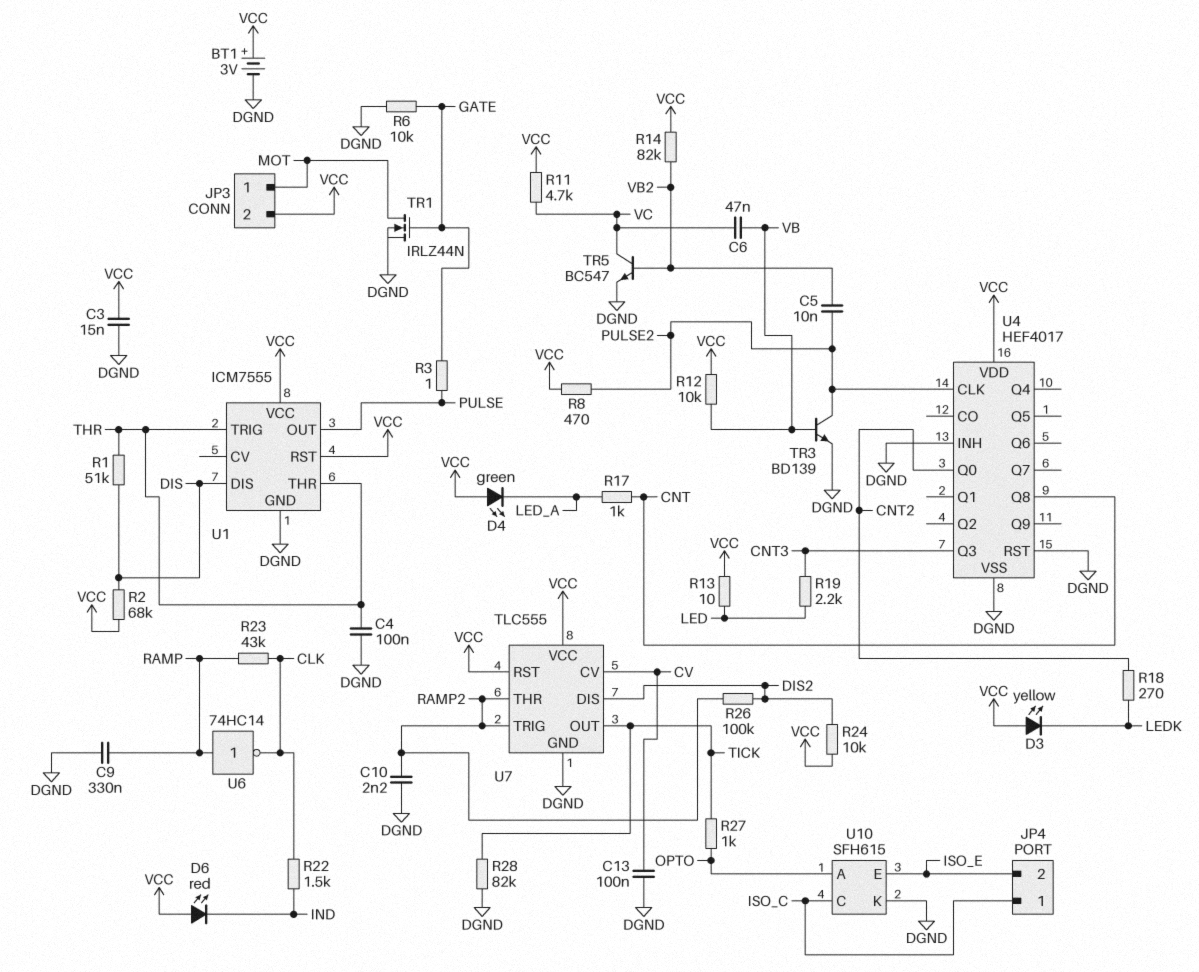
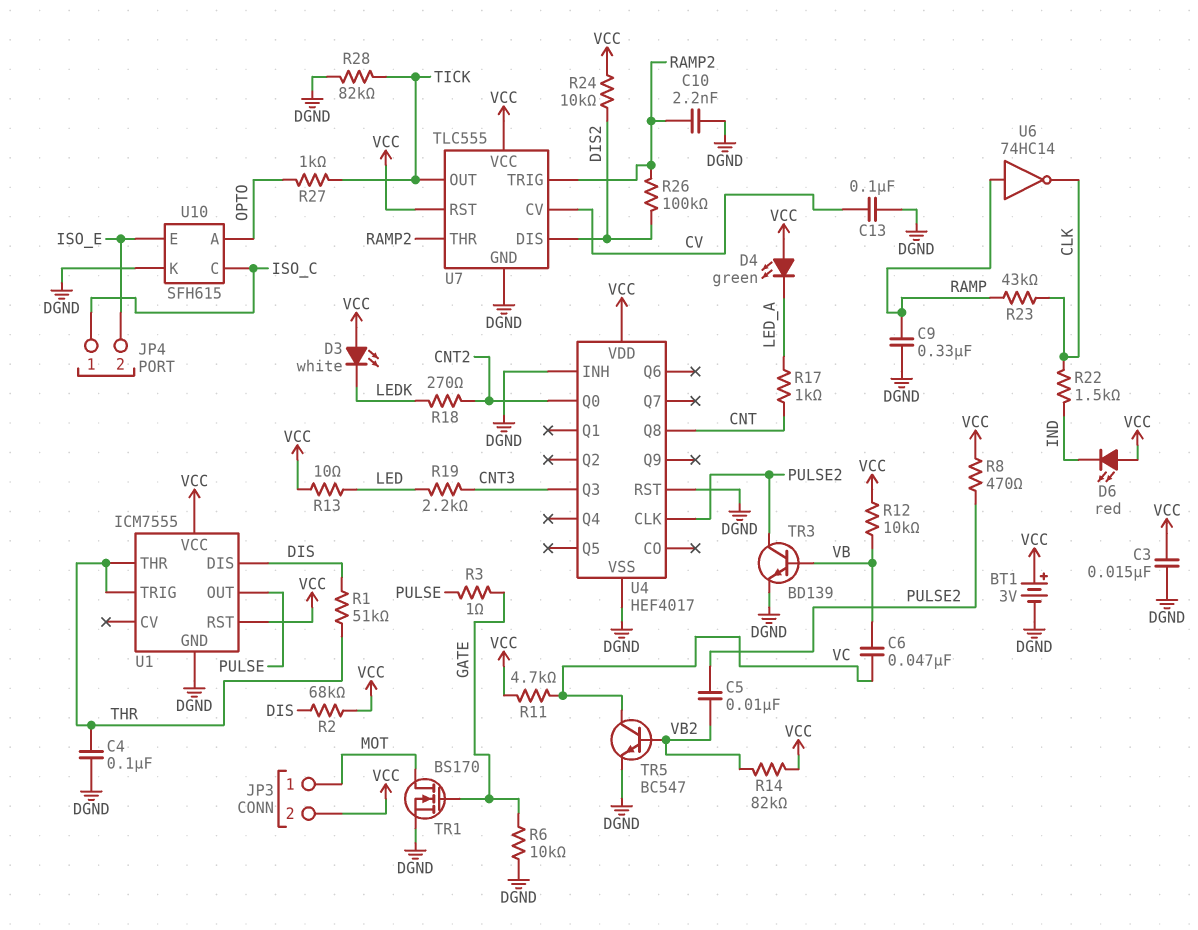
D3: LED yellow (A VCC, K LEDK) -> LED white (A VCC, K LEDK)
TR1: NMOS IRLZ44N (G GATE, D MOT, S DGND) -> NMOS BS170 (G GATE, D MOT, S DGND)

